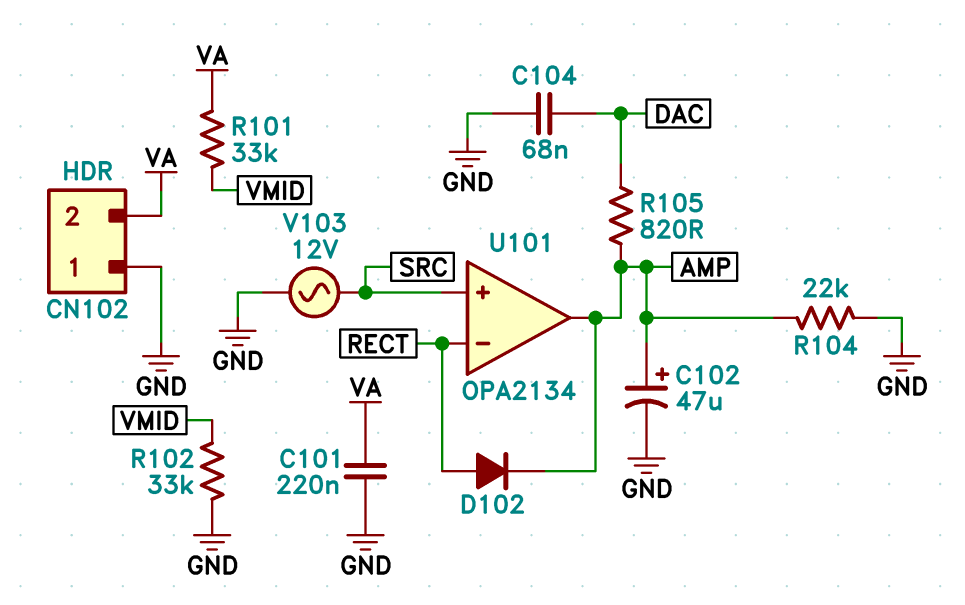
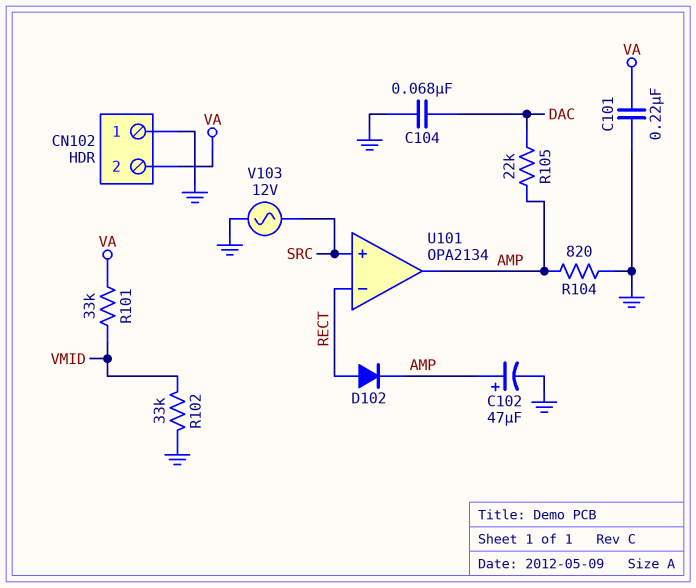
R104: 22k (AMP, GND) -> 820 (AMP, GND)
R105: 820 (AMP, DAC) -> 22k (AMP, DAC)

